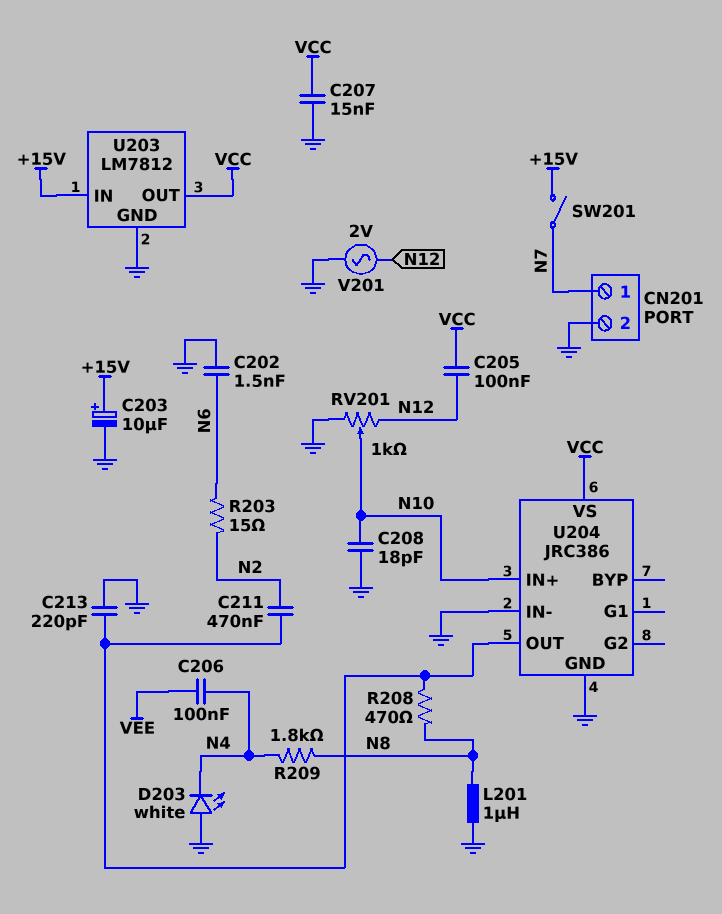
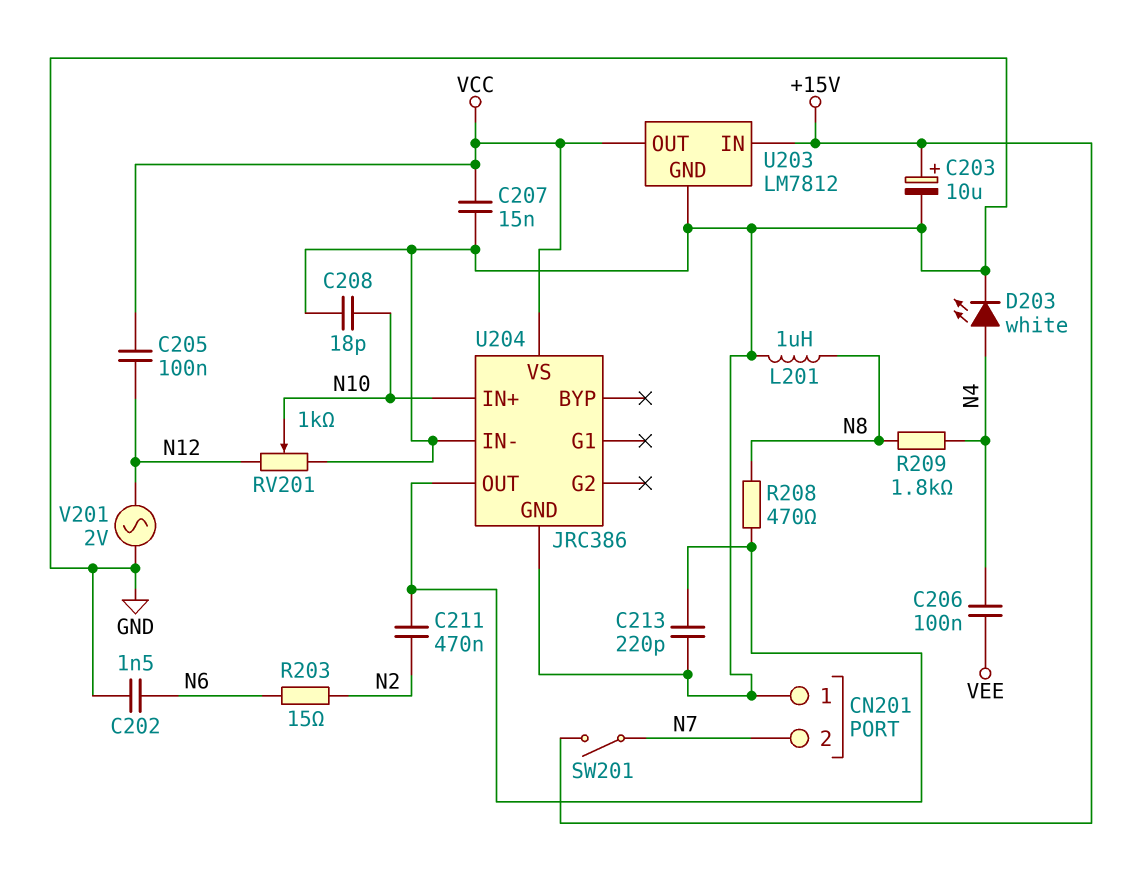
CN201 pin 1: N7 -> GND
CN201 pin 2: GND -> N7
D203: LED white (A GND, K N4) -> LED white (A N4, K GND)

